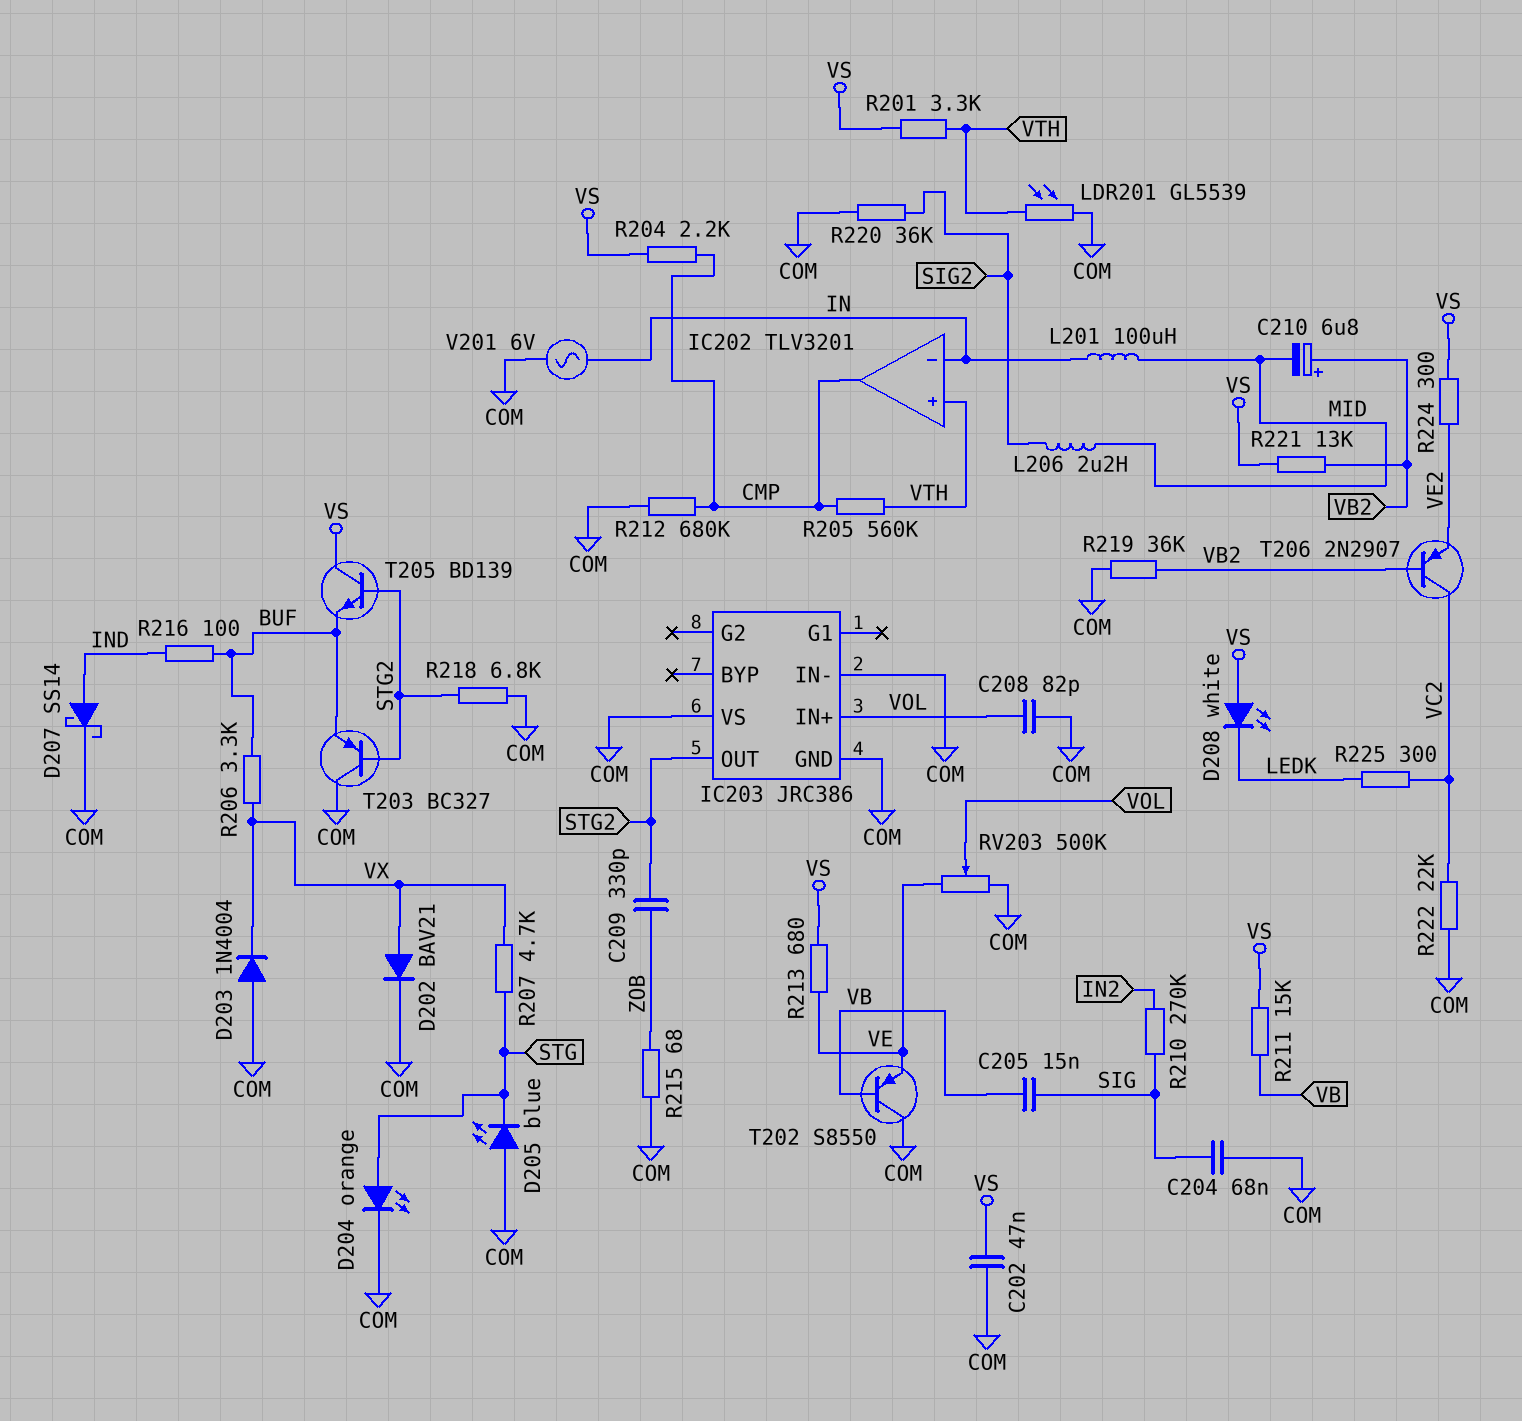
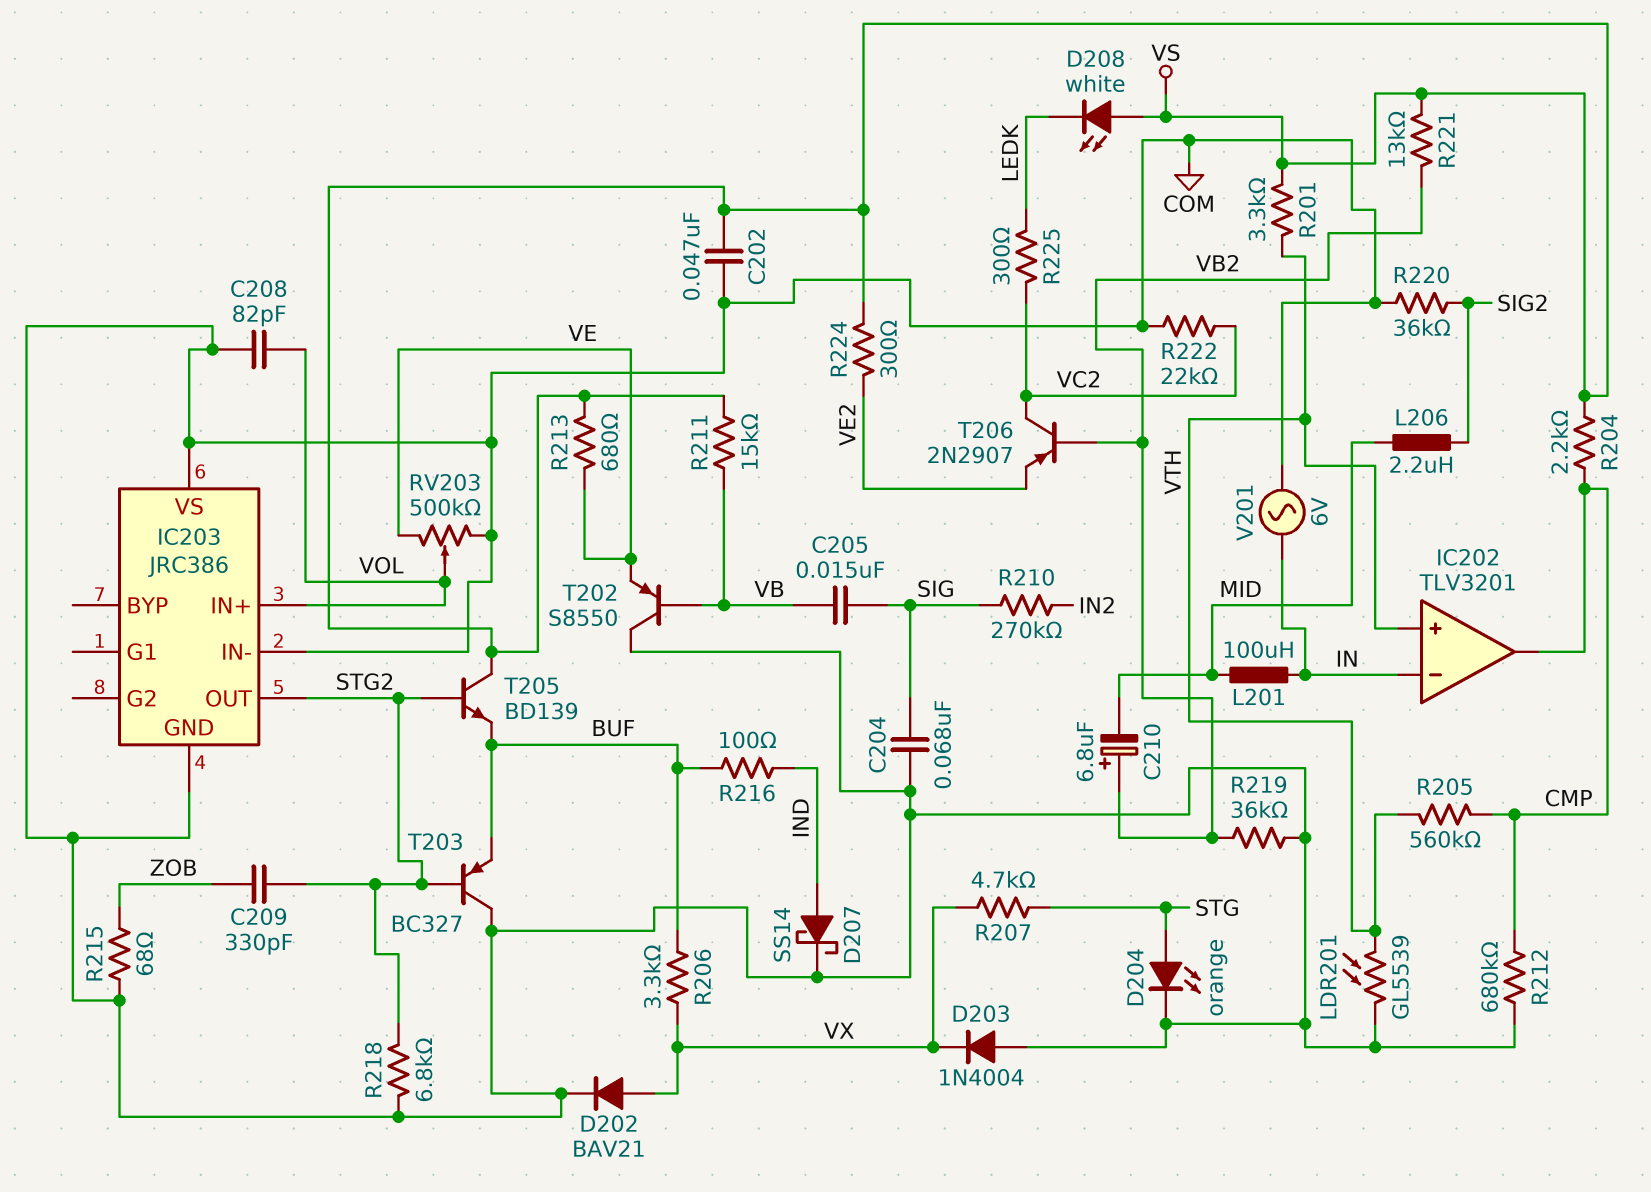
D205: LED blue (A COM, K STG) -> none

